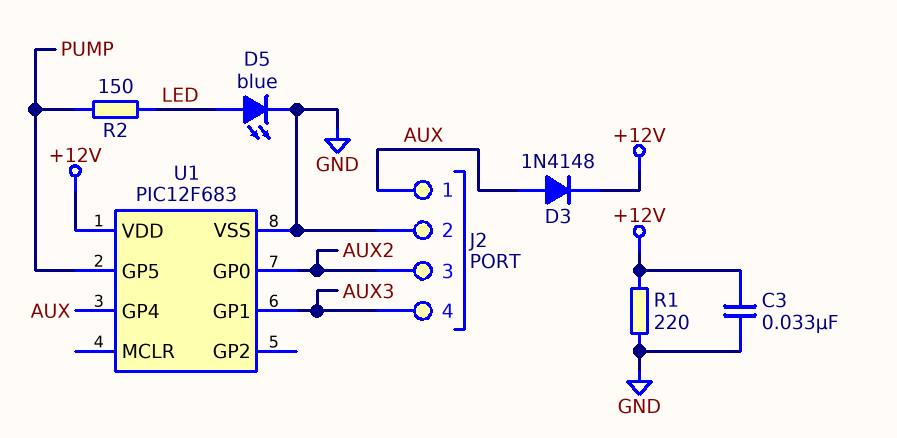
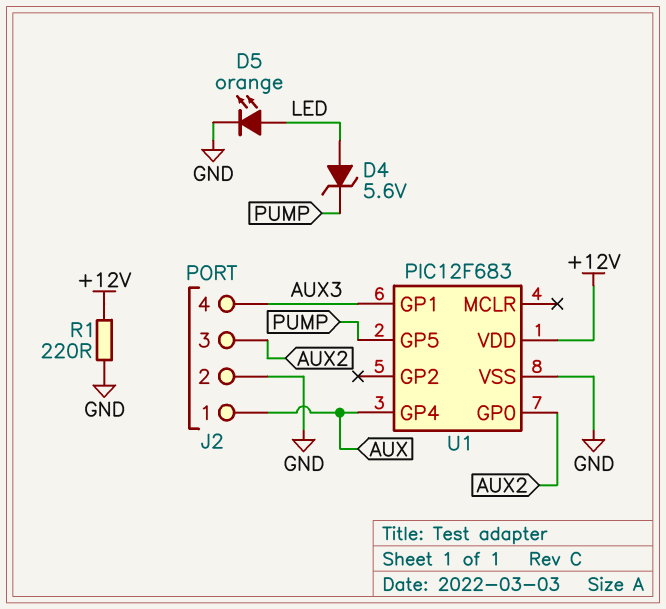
C3: 33nF (+12V, GND) -> none
D3: diode 1N4148 (A AUX, K +12V) -> none
D4: none -> zener 5.6V (A LED, K PUMP)
D5: LED blue (A LED, K GND) -> LED orange (A LED, K GND)
R2: 150 (LED, PUMP) -> none

